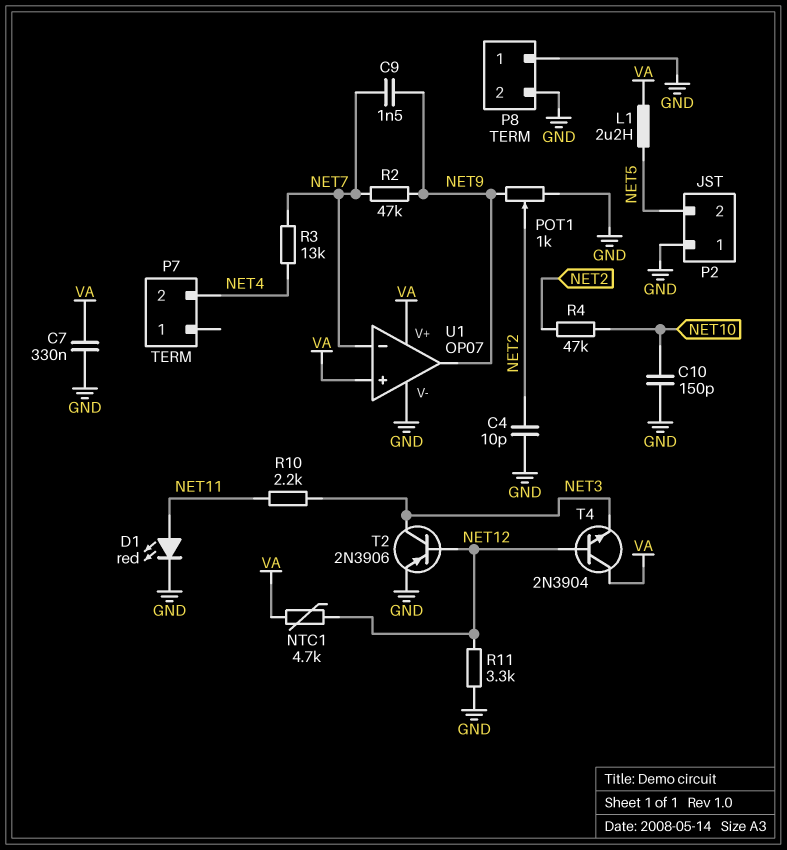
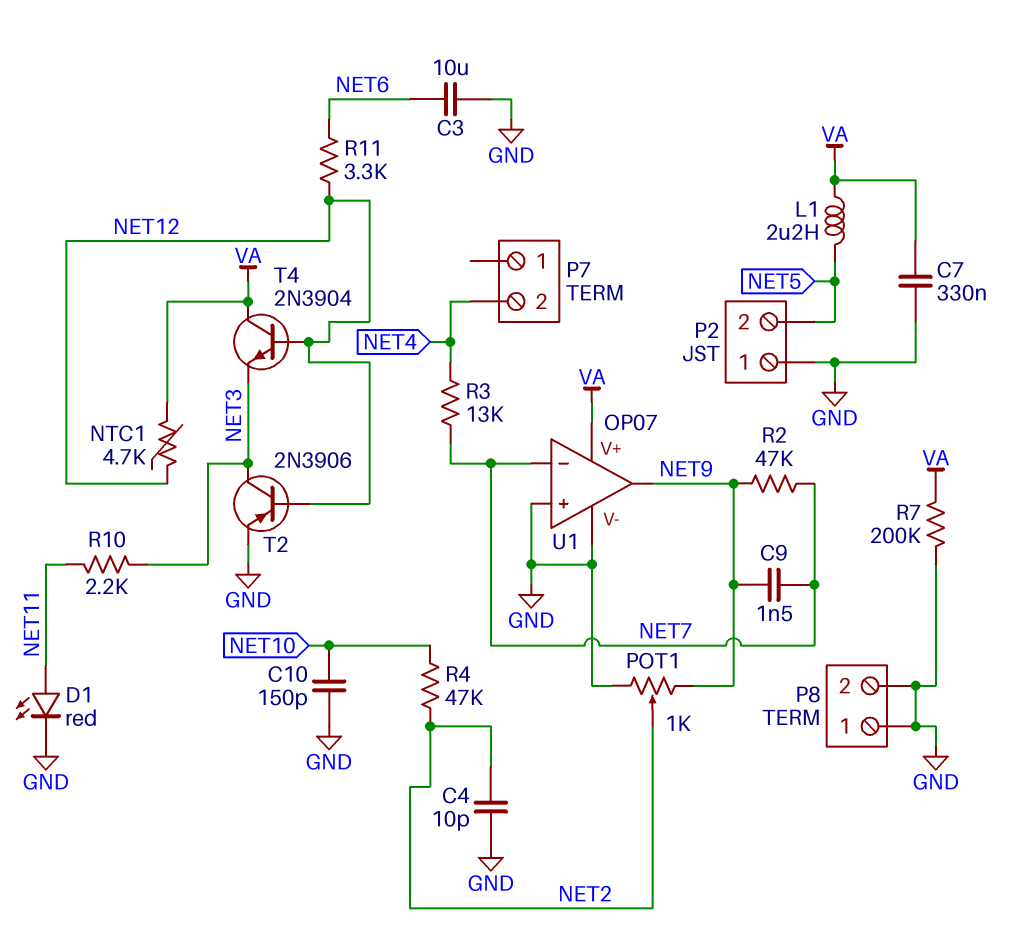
C3: none -> 10uF (GND, NET6)
R7: none -> 200k (GND, VA)
R11: 3.3k (GND, NET12) -> 3.3k (NET6, NET12)
U1 pin in+: VA -> GND

